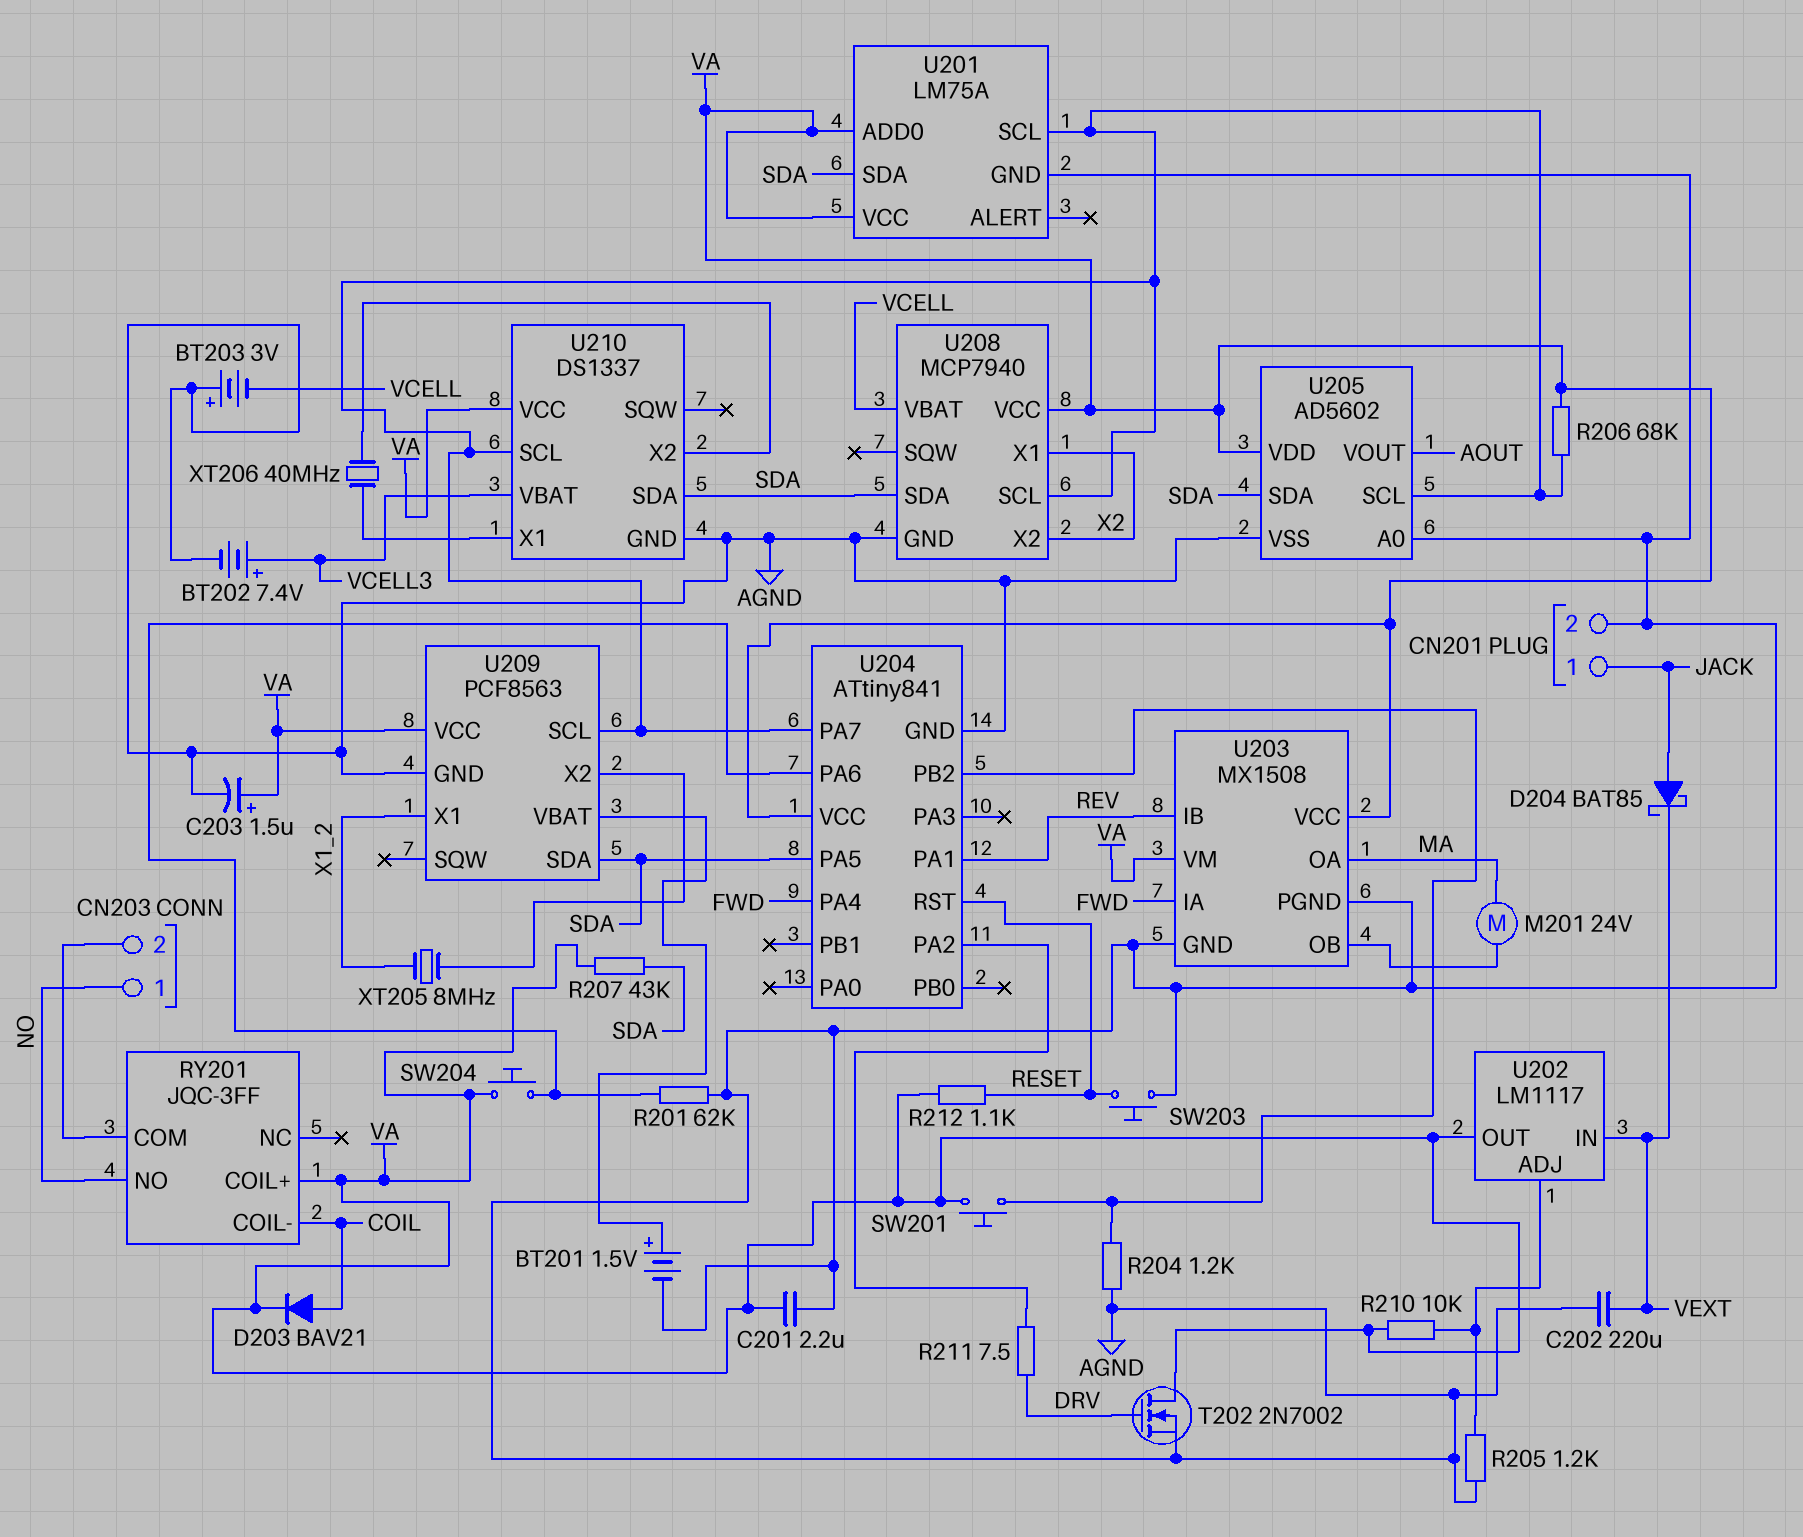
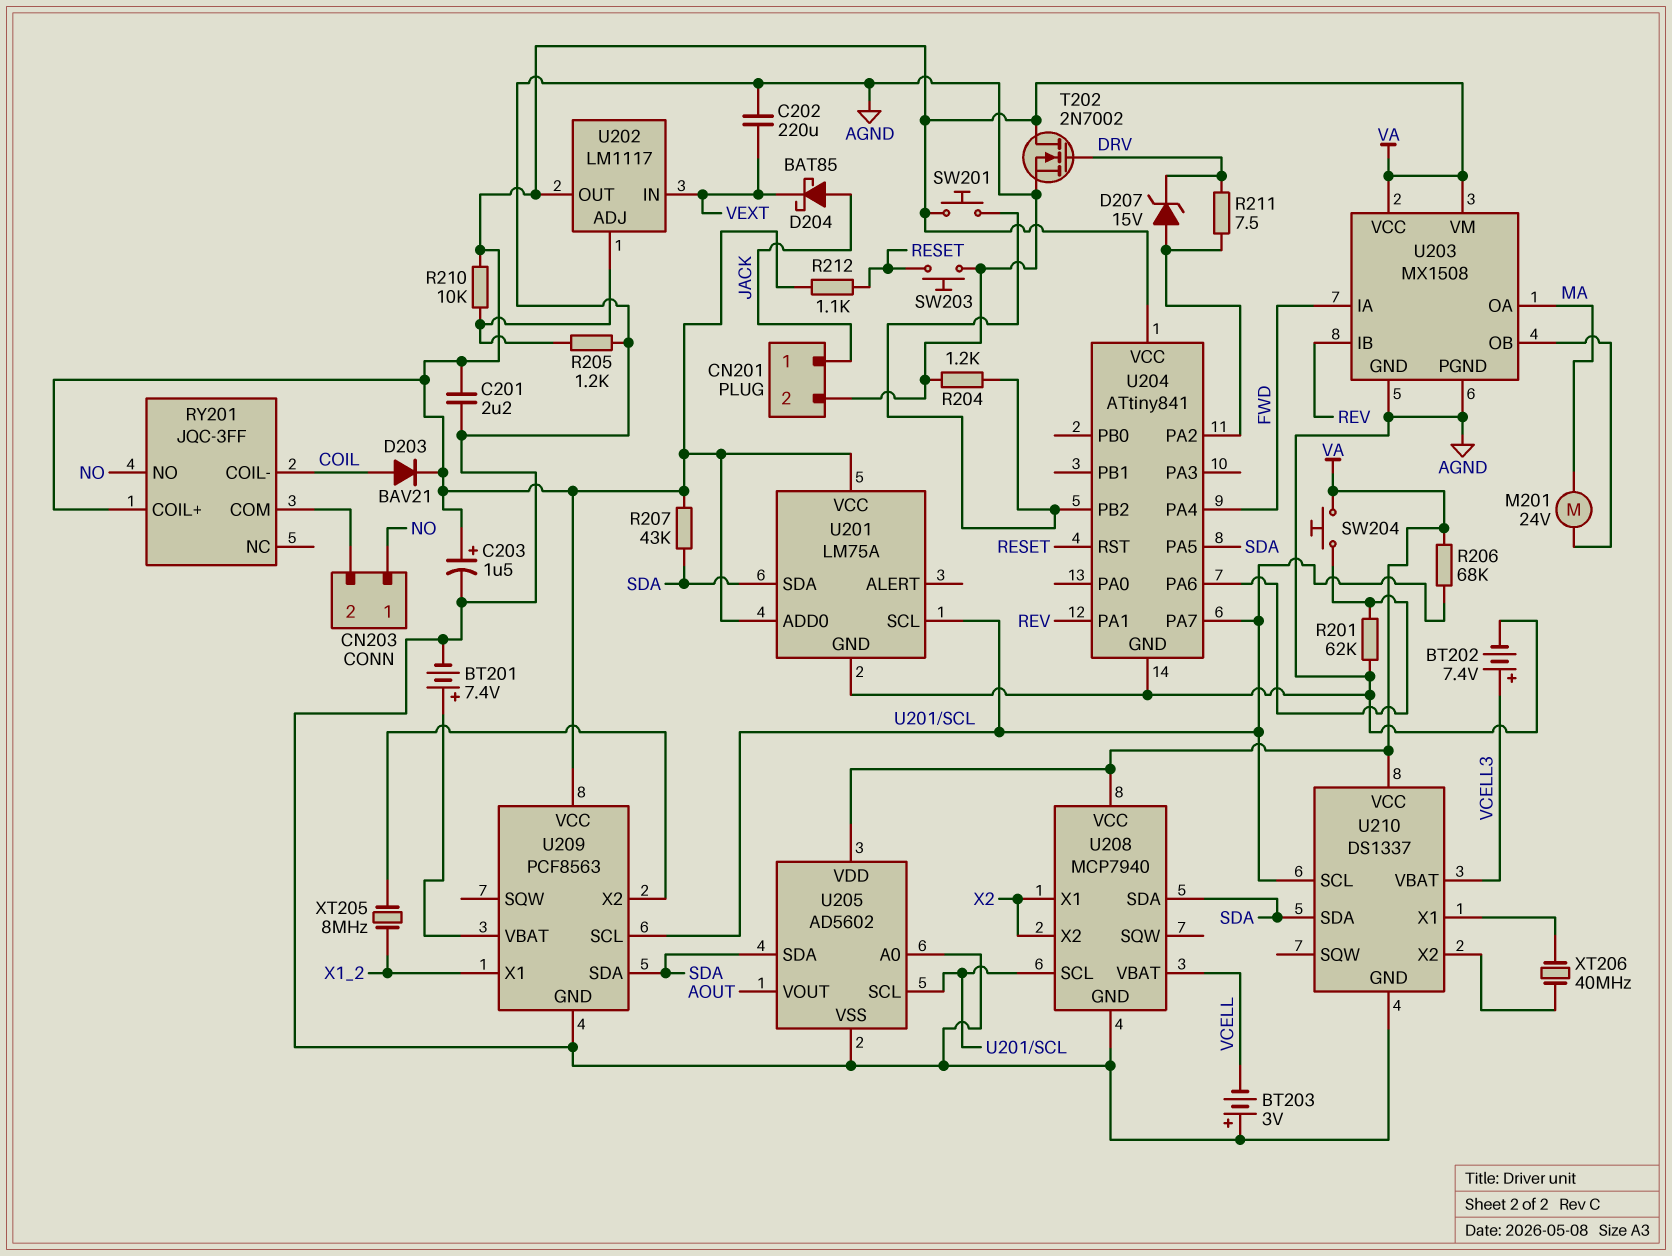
BT201: 1.5V (plus U209/VBAT, minus AGND) -> 7.4V (plus U209/VBAT, minus AGND)
D207: none -> zener 15V (A U204/PA2, K DRV)

